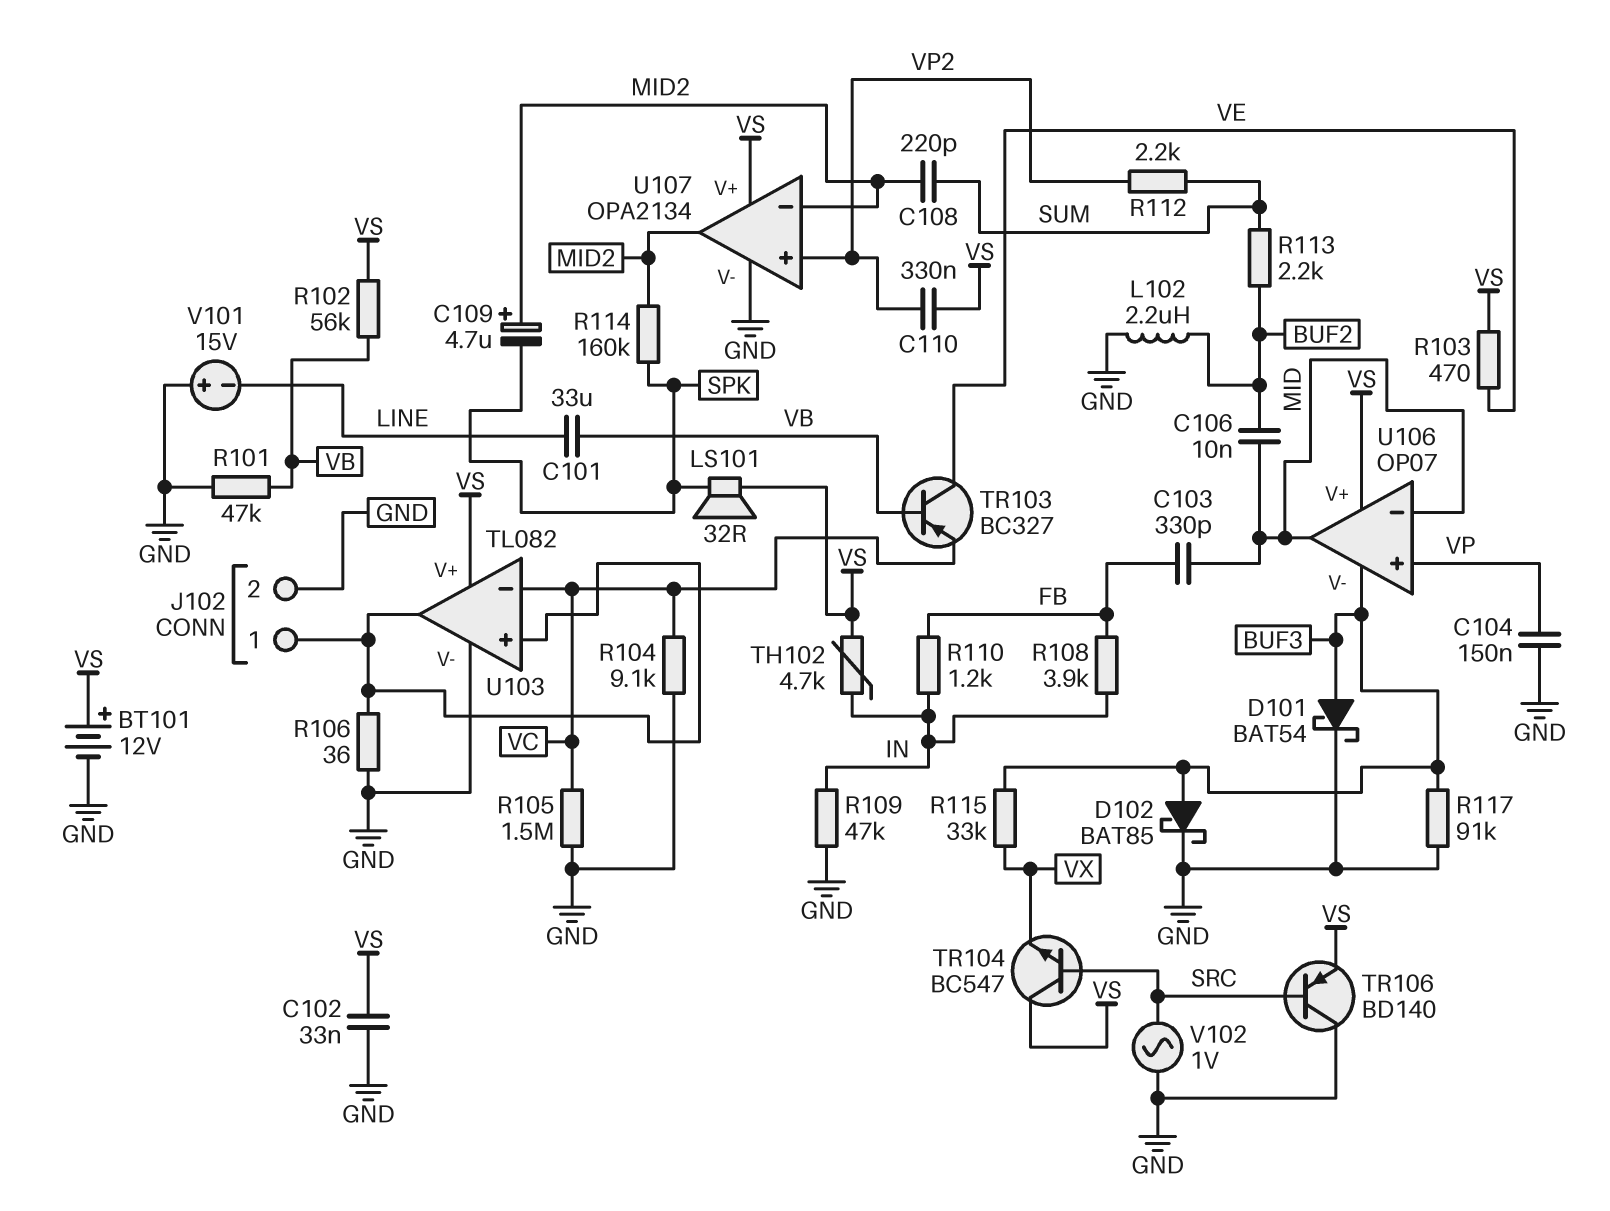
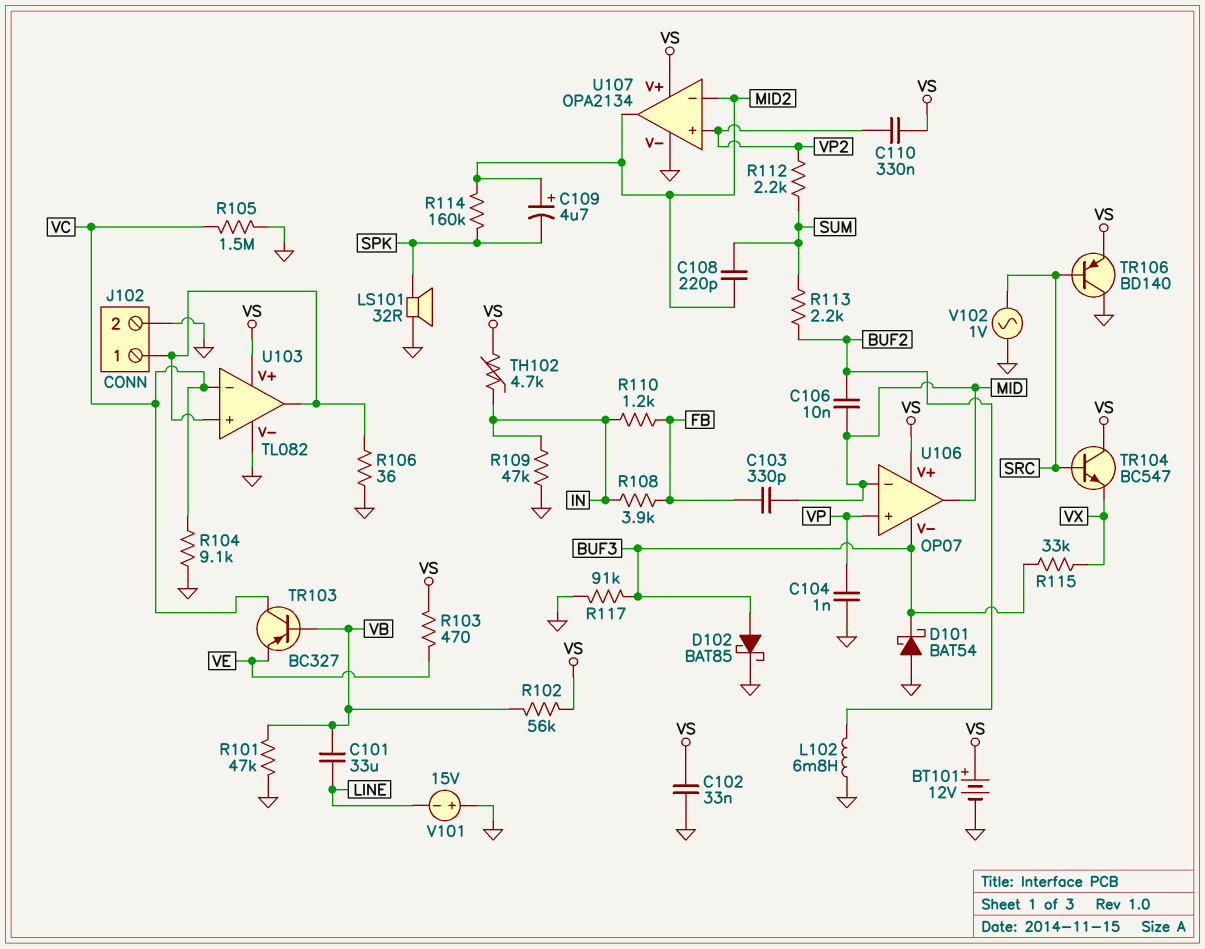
C104: 150nF (GND, VP) -> 1nF (GND, VP)
D101: schottky BAT54 (A BUF3, K GND) -> schottky BAT54 (A GND, K BUF3)
L102: 2.2uH (BUF2, GND) -> 6.8mH (BUF2, GND)
LS101: speaker 32R (SPK, VS) -> speaker 32R (GND, SPK)
TR103: PNP BC327 (B VB, C VE, E VC) -> PNP BC327 (B VB, C VC, E VE)

